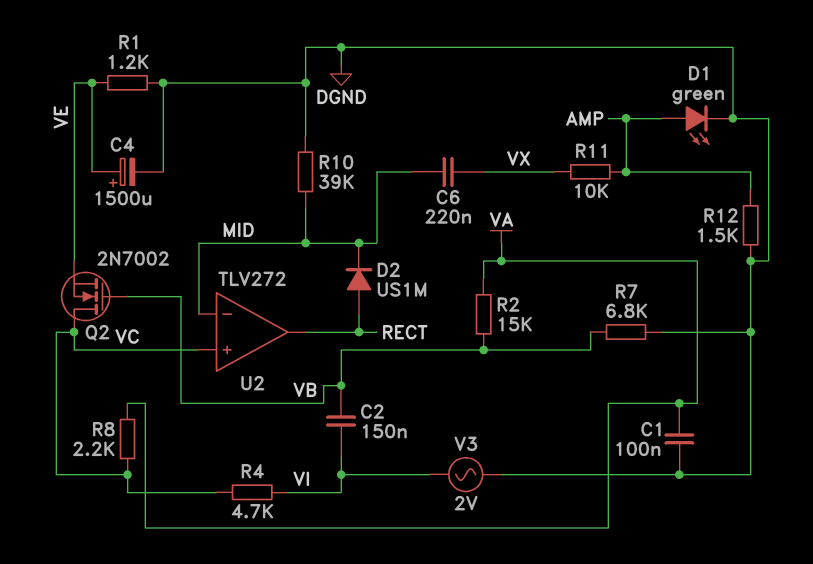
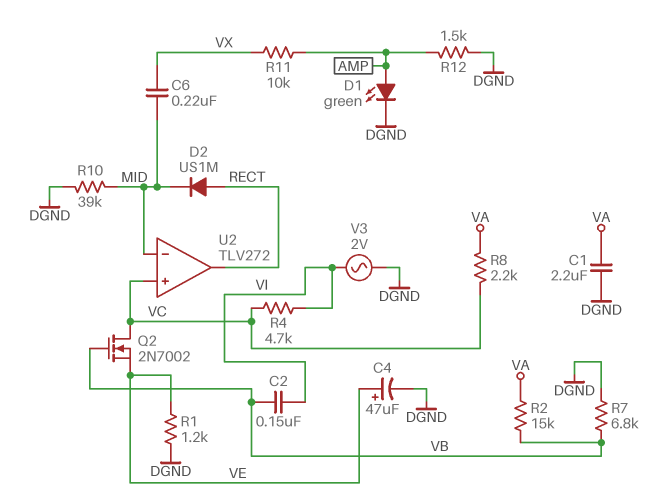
C1: 100nF (DGND, VA) -> 2.2uF (DGND, VA)
C4: 1500uF (plus VE, minus DGND) -> 47uF (plus VE, minus DGND)

